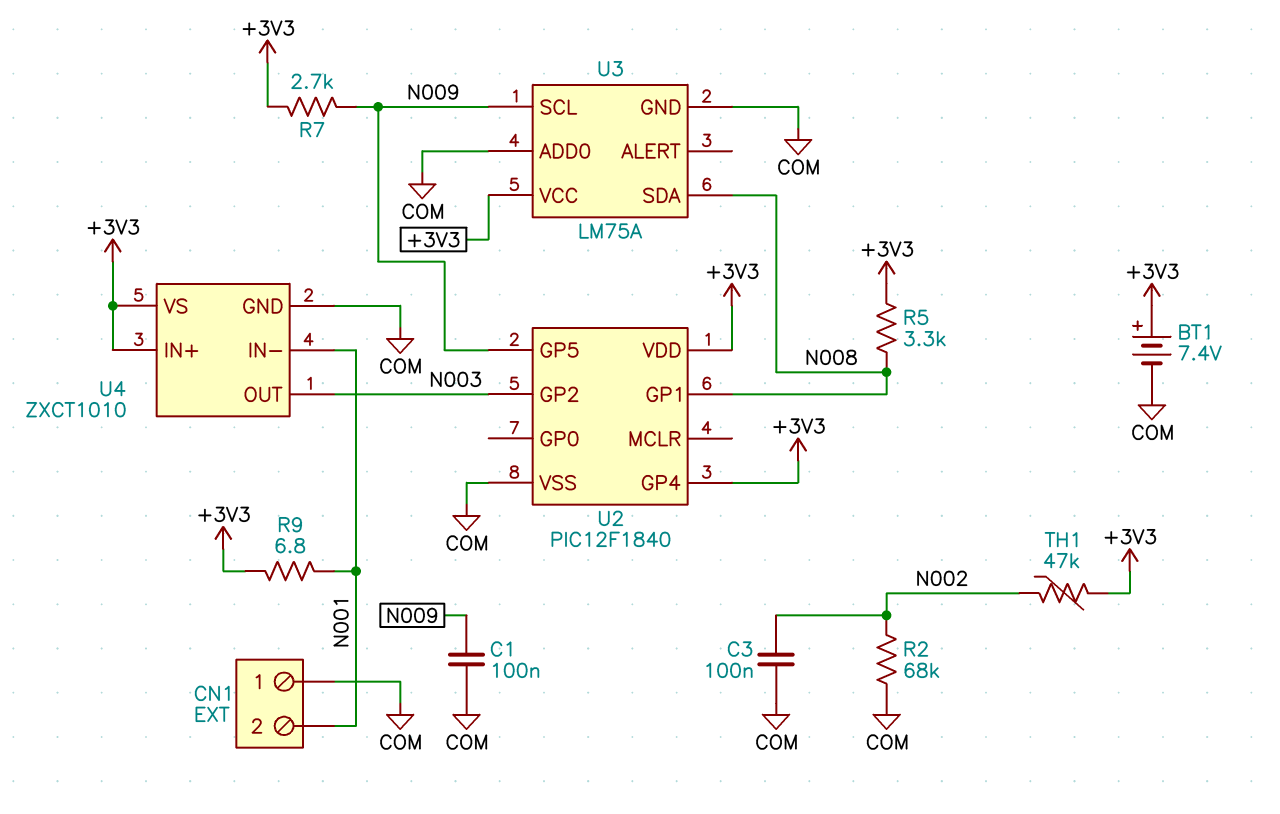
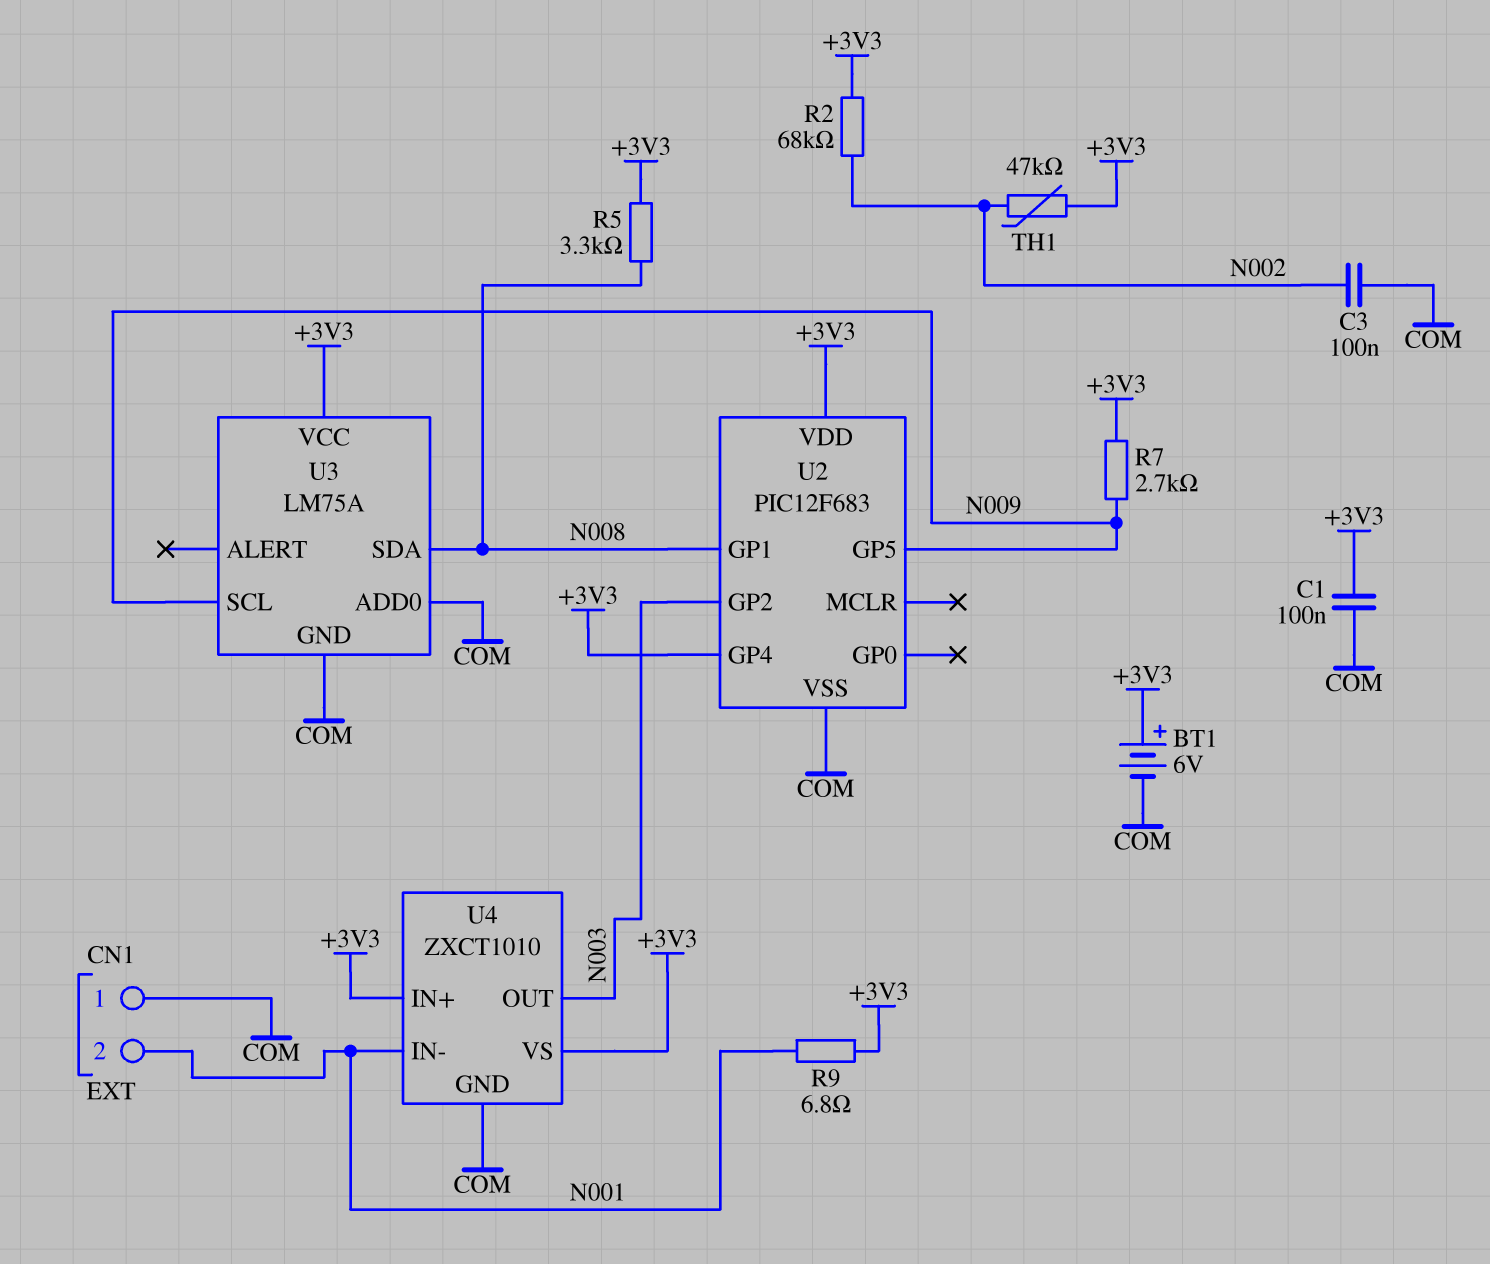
BT1: 7.4V (plus +3V3, minus COM) -> 6V (plus +3V3, minus COM)
C1: 100nF (COM, N009) -> 100nF (+3V3, COM)
R2: 68k (COM, N002) -> 68k (+3V3, N002)
U2: PIC12F1840 -> PIC12F683

